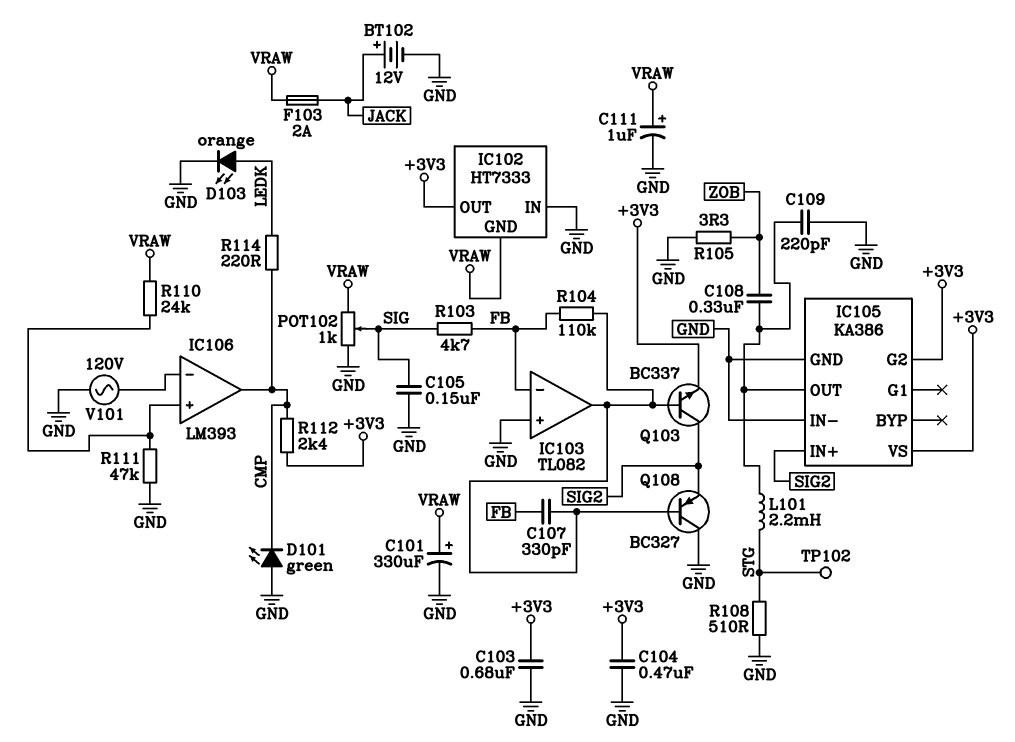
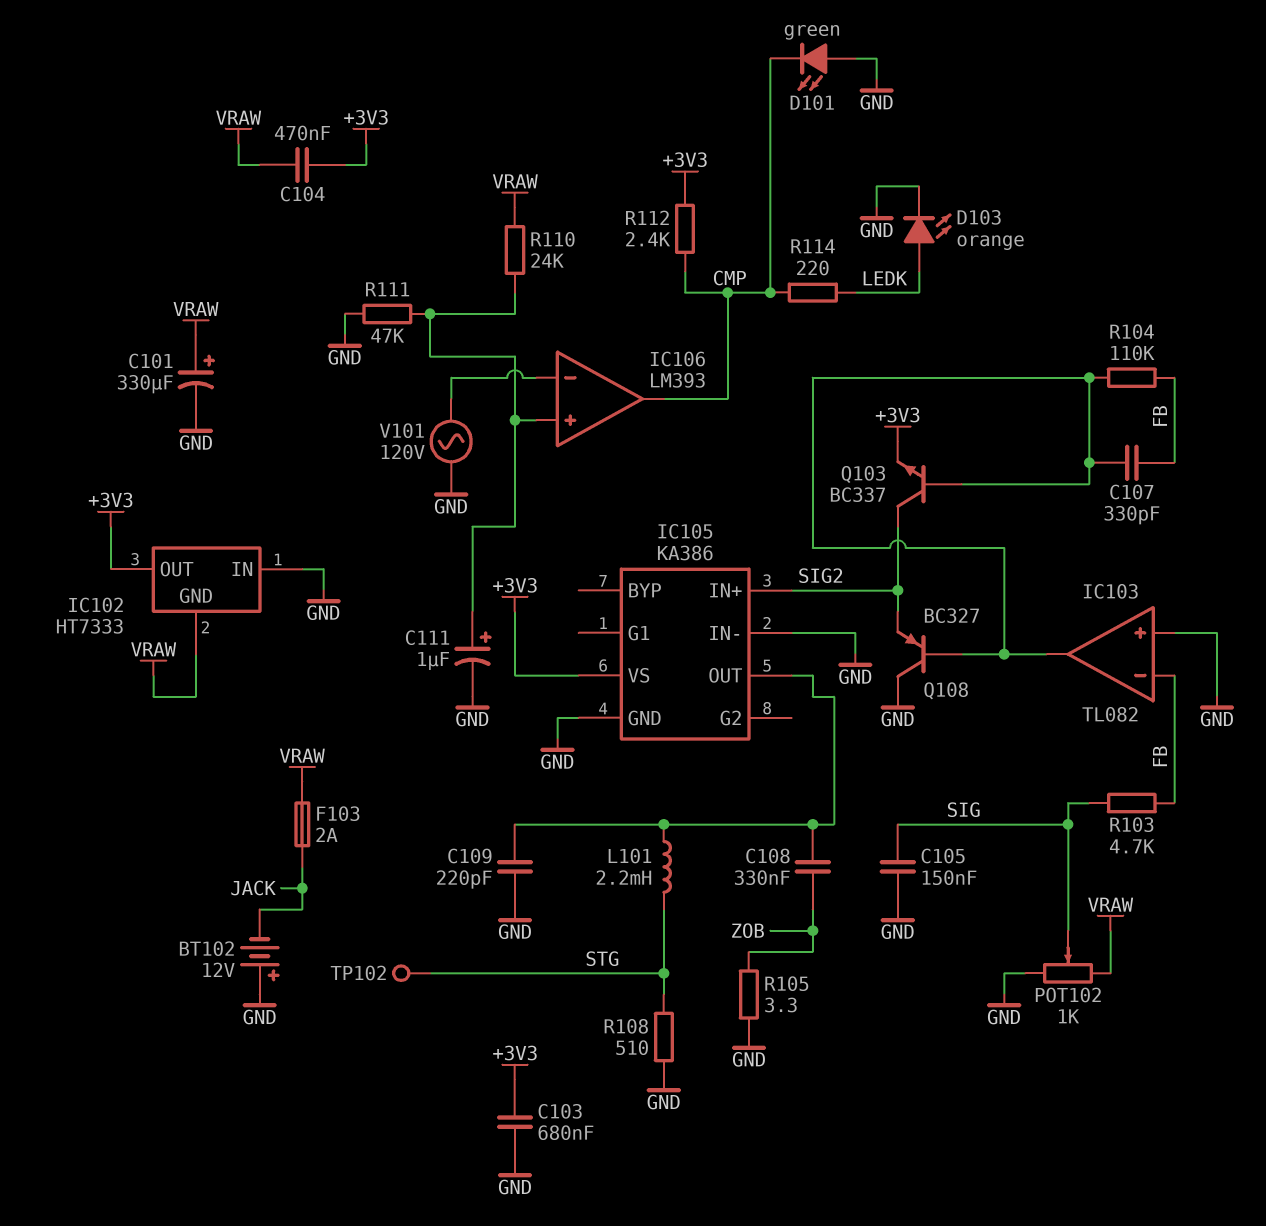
BT102: 12V (plus JACK, minus GND) -> 12V (plus GND, minus JACK)
C104: 470nF (+3V3, GND) -> 470nF (+3V3, VRAW)
C111: 1uF (plus VRAW, minus GND) -> 1uF (plus IC106/in+, minus GND)
IC105 pin G2: +3V3 -> none

